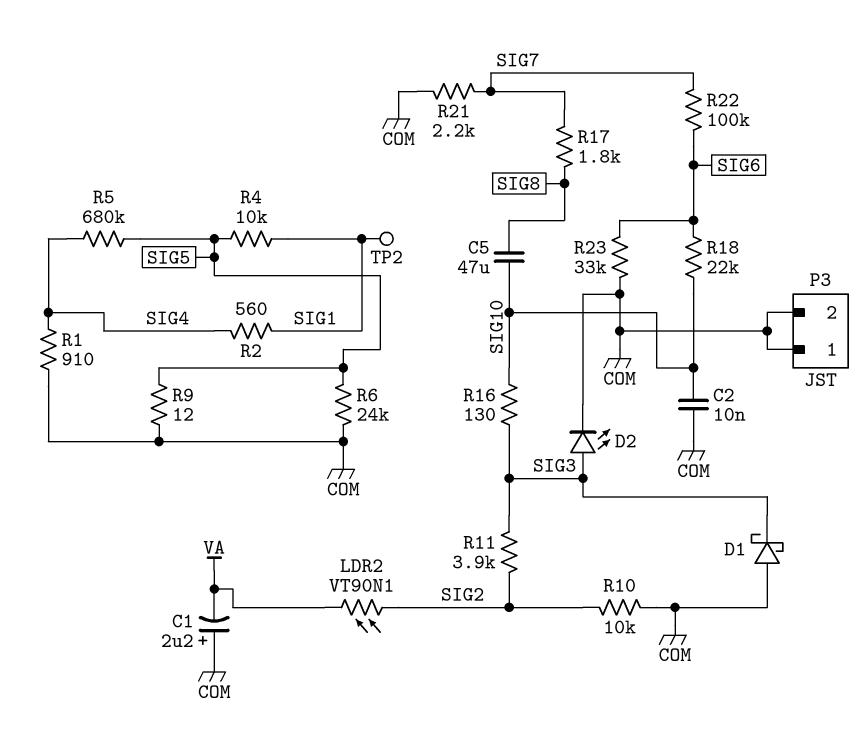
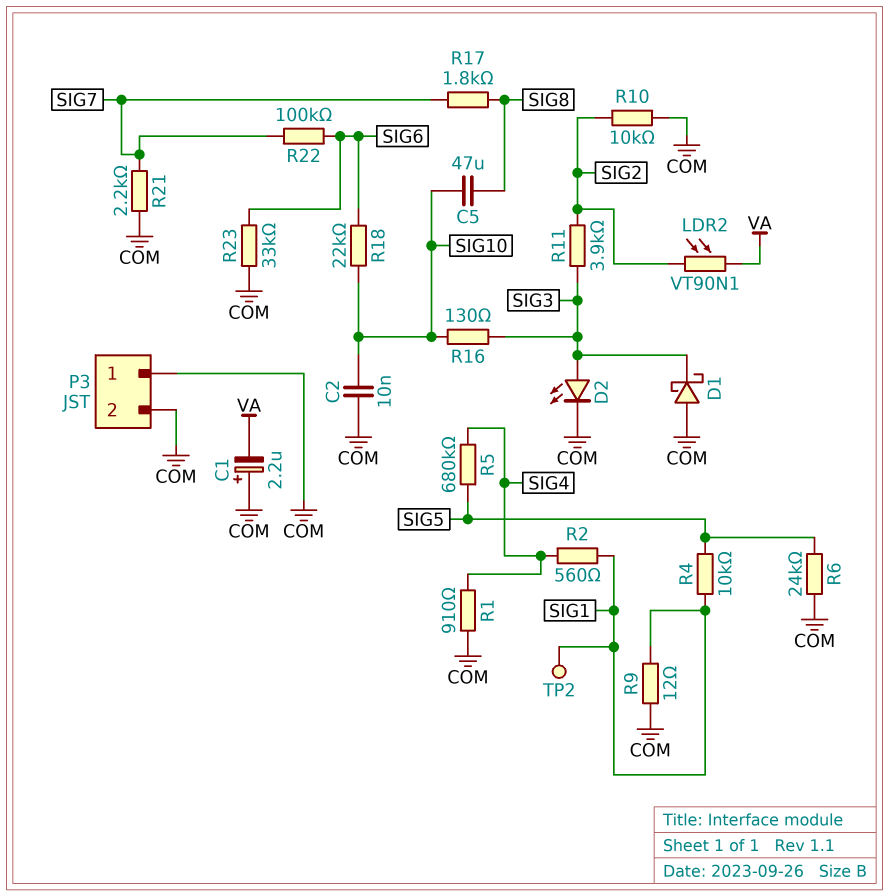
R9: 12 (COM, SIG5) -> 12 (COM, SIG1)

